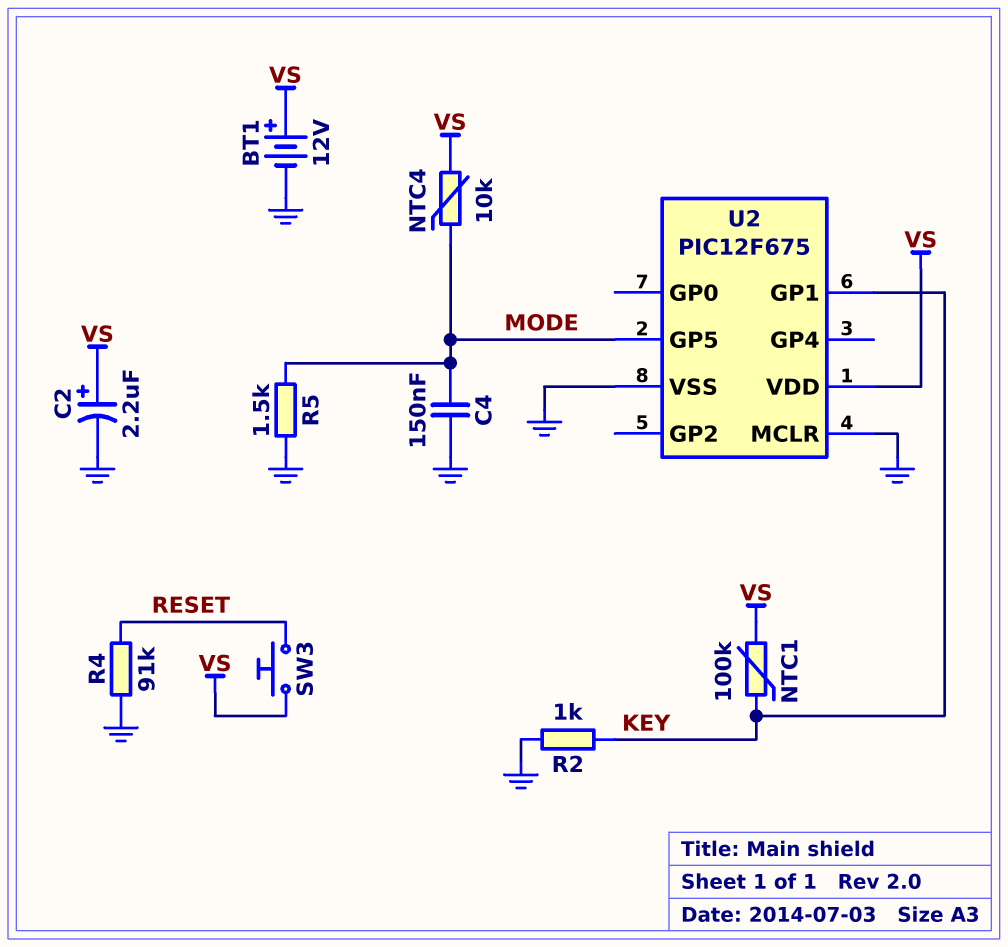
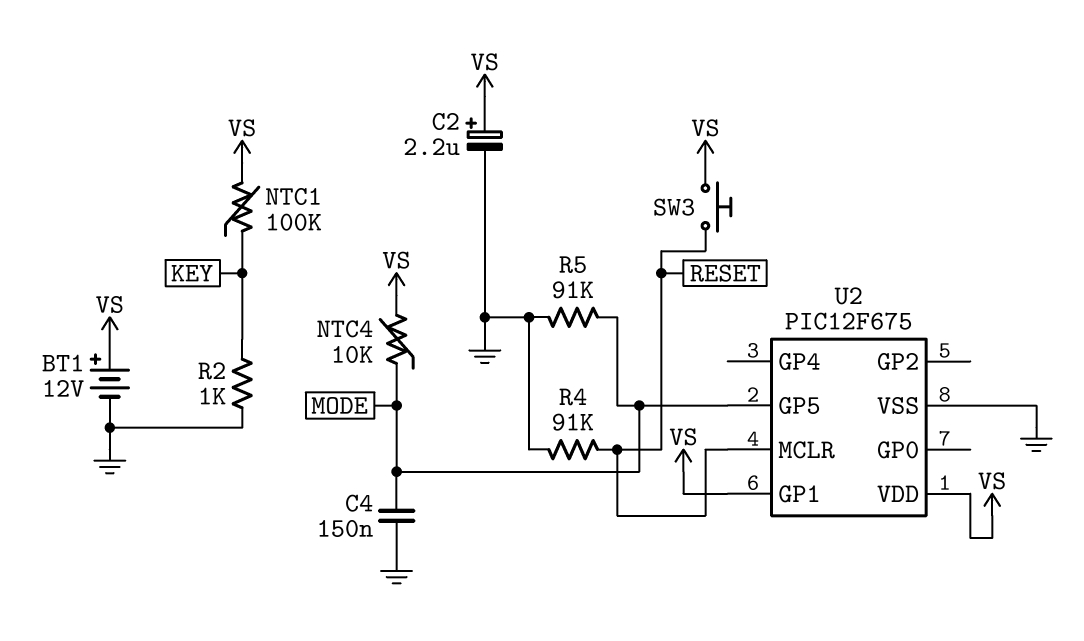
R5: 1.5k (GND, MODE) -> 91k (GND, MODE)
U2 pin GP1: KEY -> VS
U2 pin MCLR: GND -> RESET

